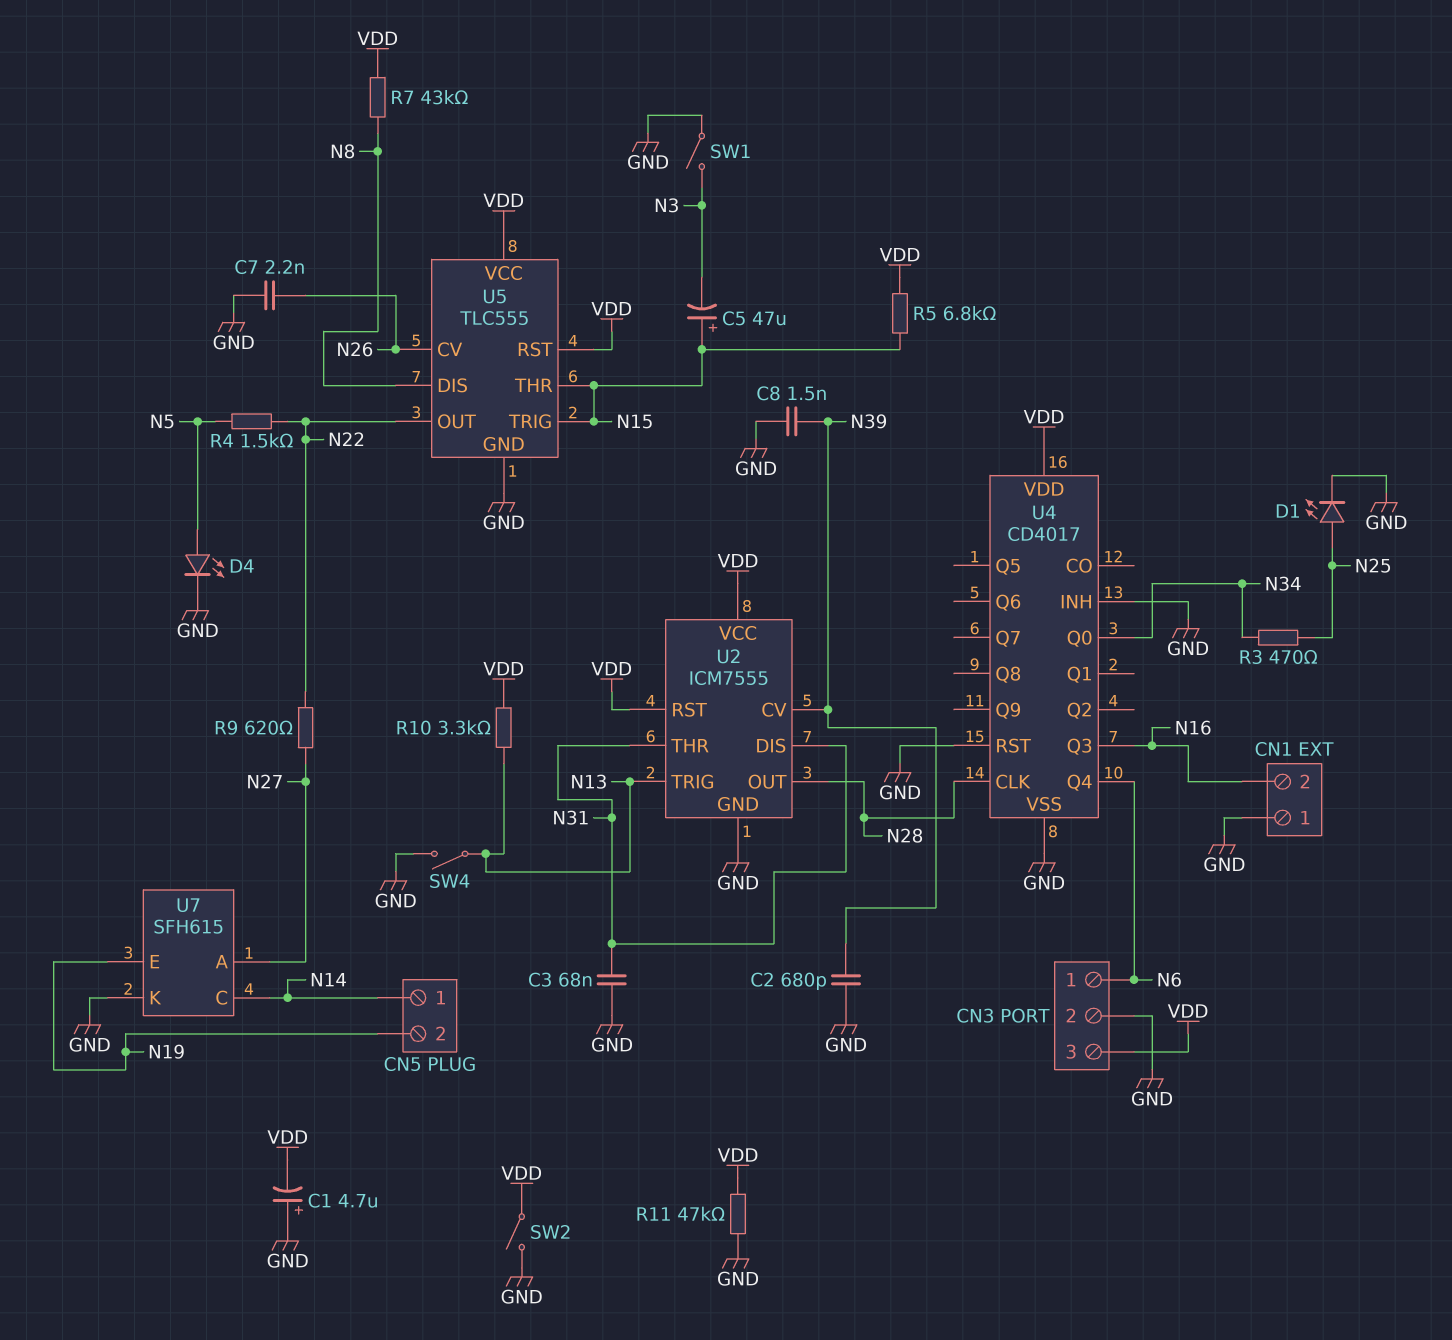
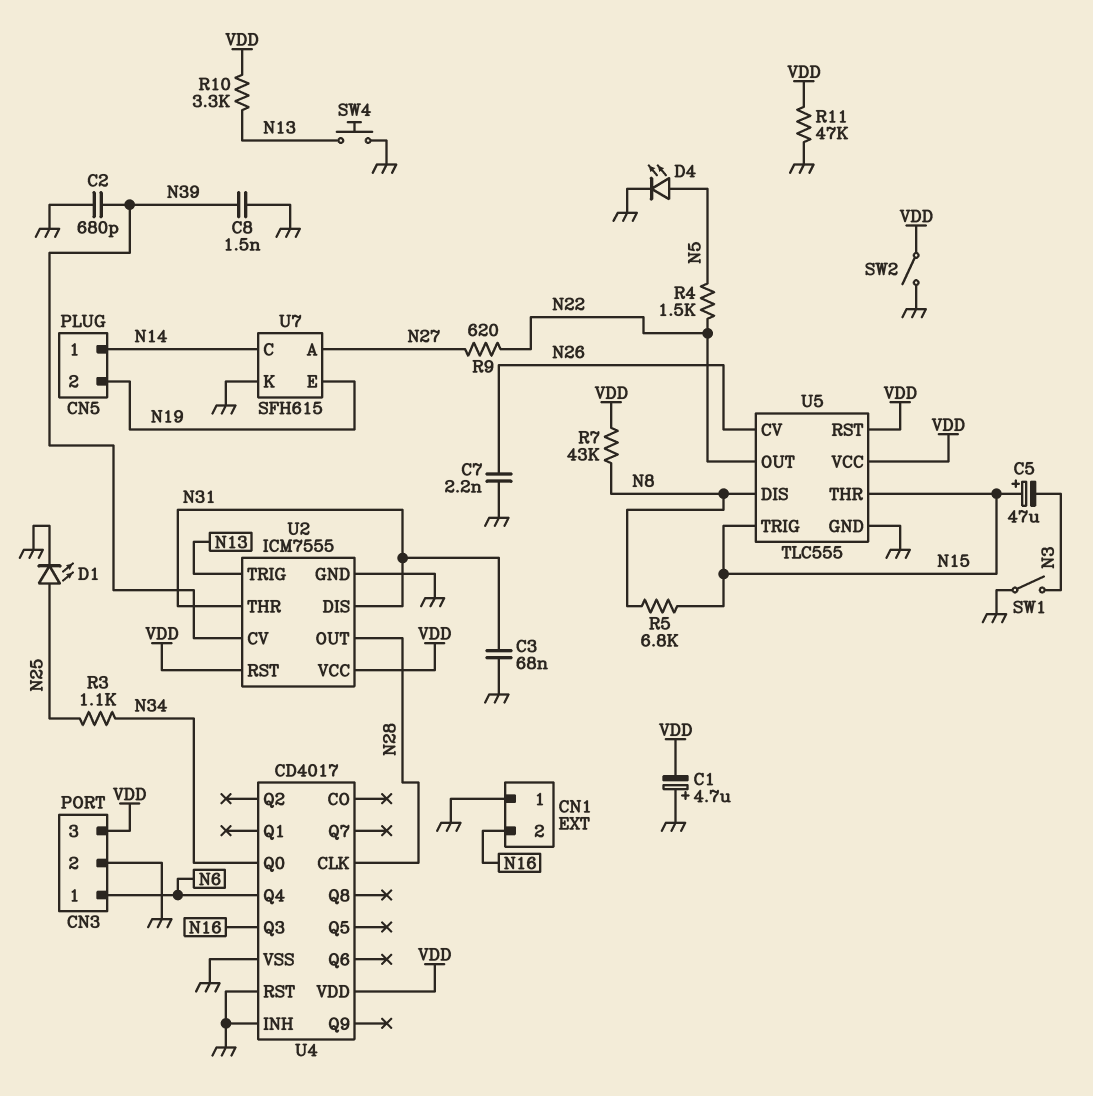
R3: 470 (N25, N34) -> 1.1k (N25, N34)
R5: 6.8k (N15, VDD) -> 6.8k (N8, N15)
SW4: switch (GND, N13) -> button (GND, N13)

